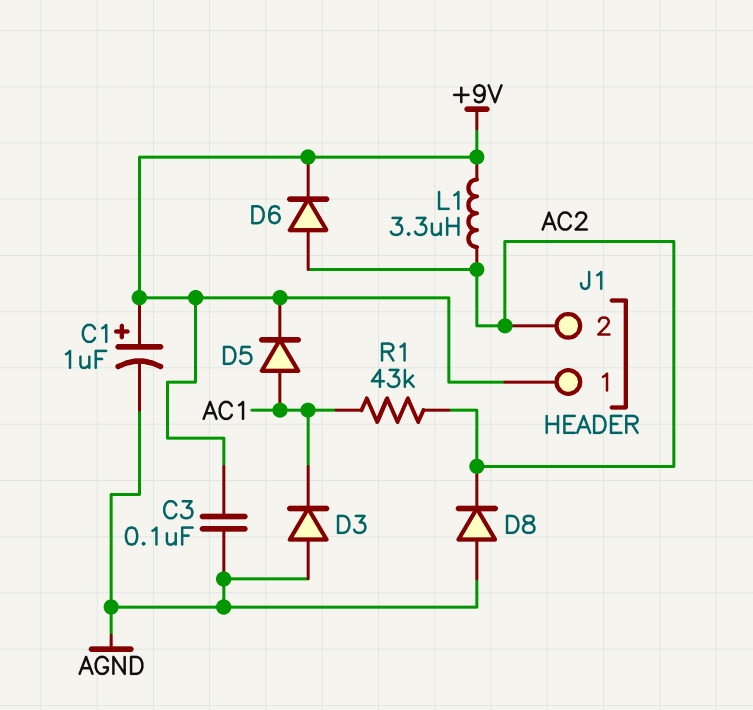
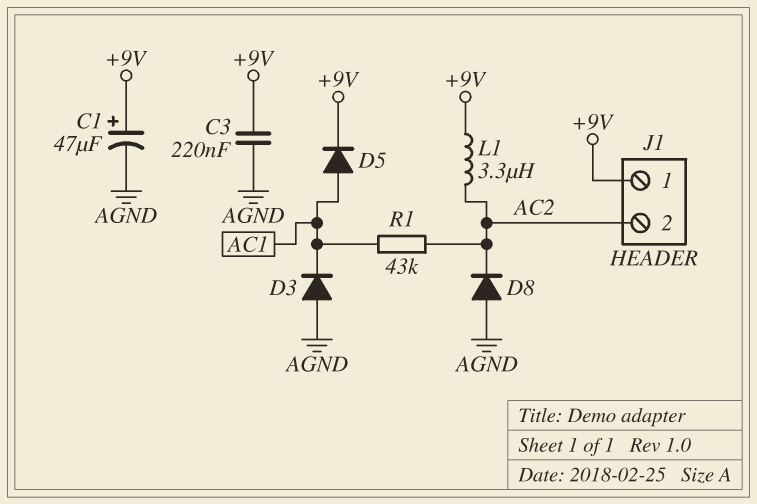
C1: 1uF (plus +9V, minus AGND) -> 47uF (plus +9V, minus AGND)
C3: 100nF (+9V, AGND) -> 220nF (+9V, AGND)
D6: diode (A AC2, K +9V) -> none

